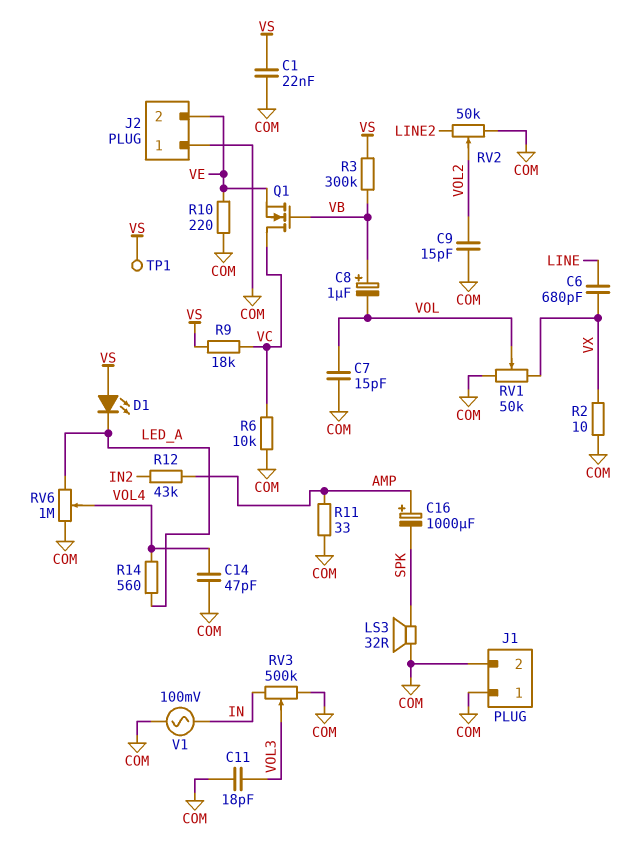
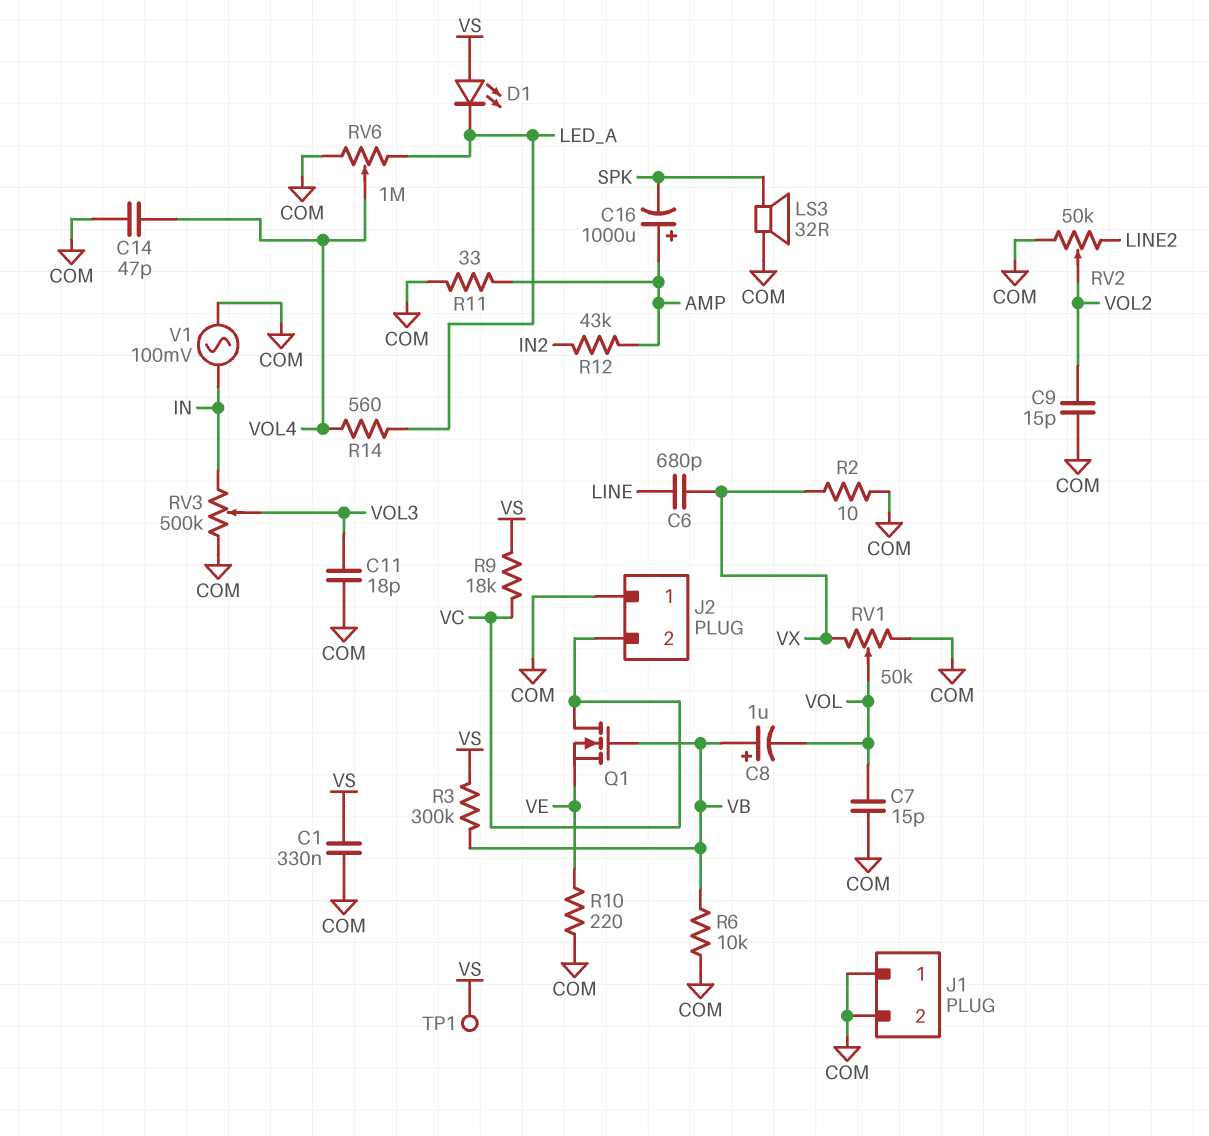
C1: 22nF (COM, VS) -> 330nF (COM, VS)
J2 pin 2: VE -> VC
R6: 10k (COM, VC) -> 10k (COM, VB)

